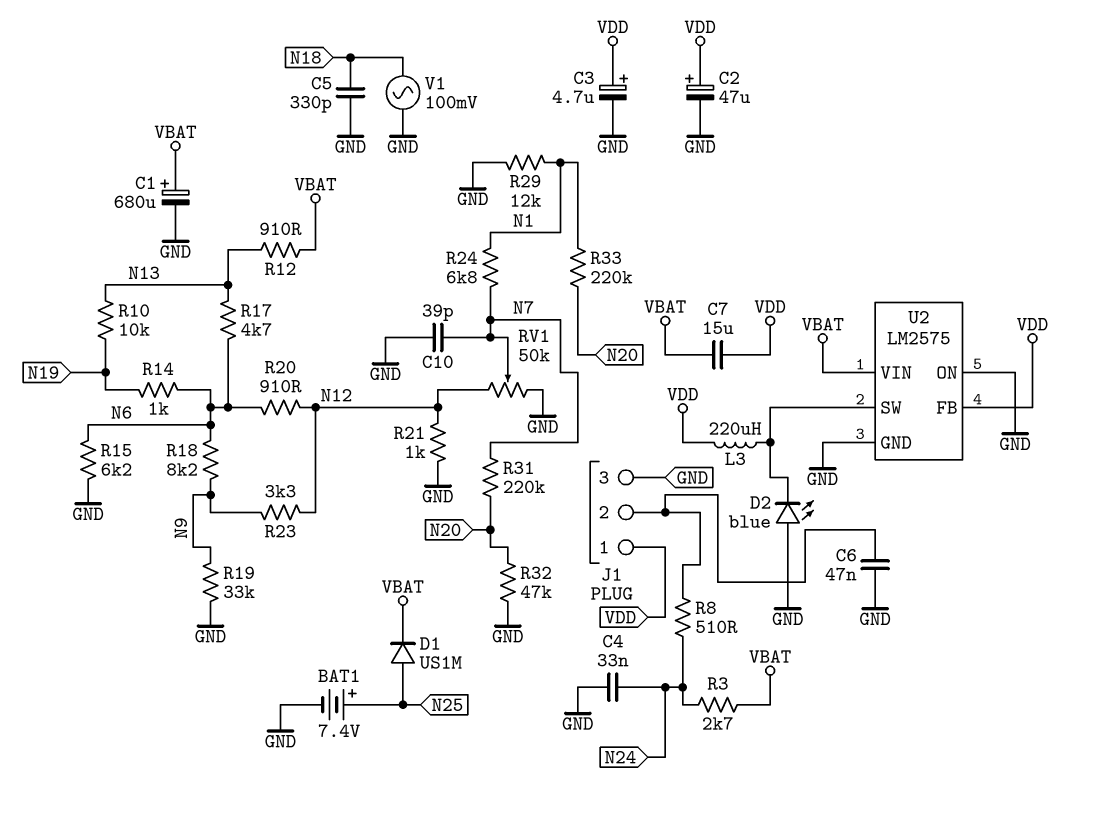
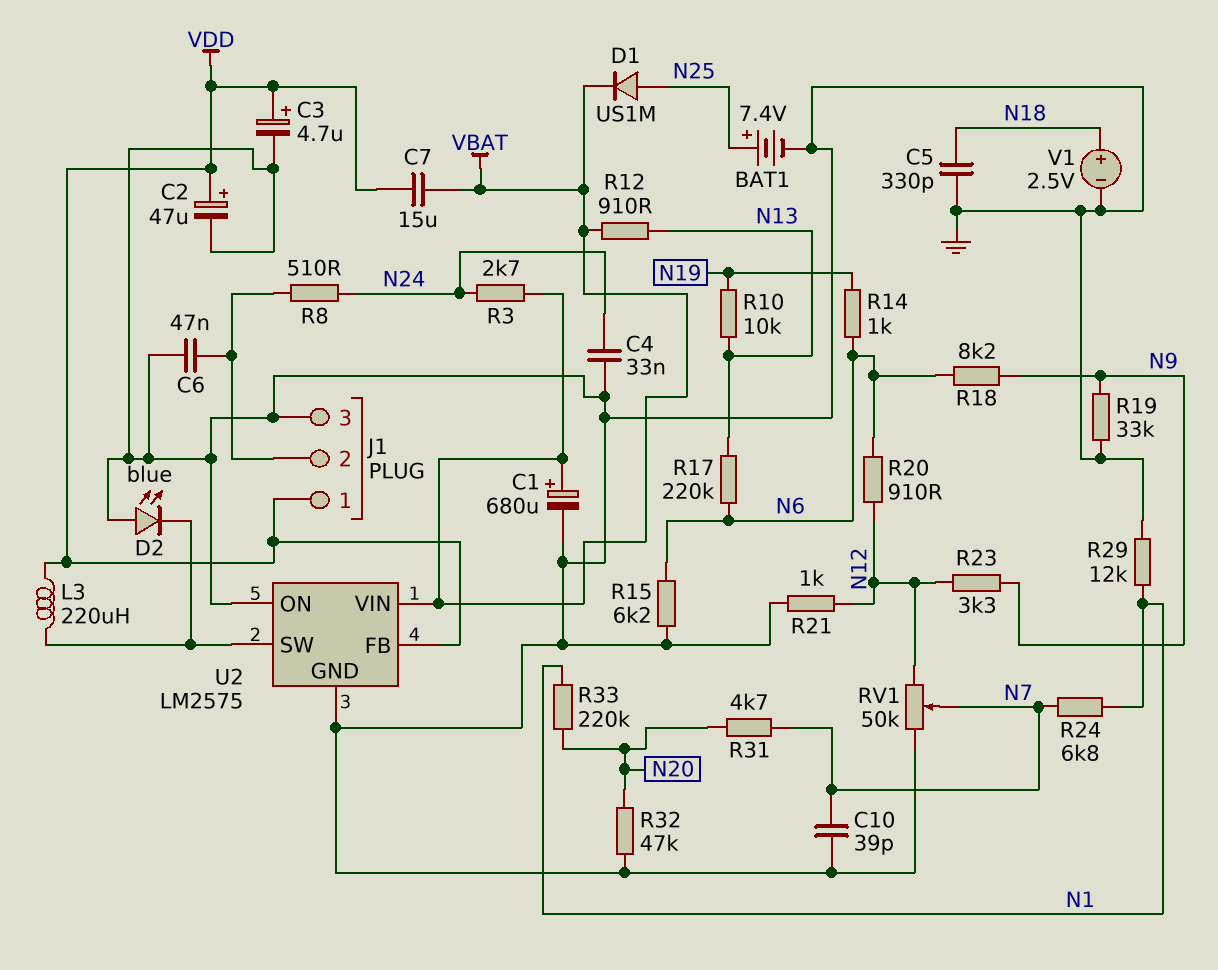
R17: 4.7k (N6, N13) -> 220k (N6, N13)
R31: 220k (N7, N20) -> 4.7k (N7, N20)
V1: AC 100mV (GND, N18) -> 2.5V (plus N18, minus GND)

